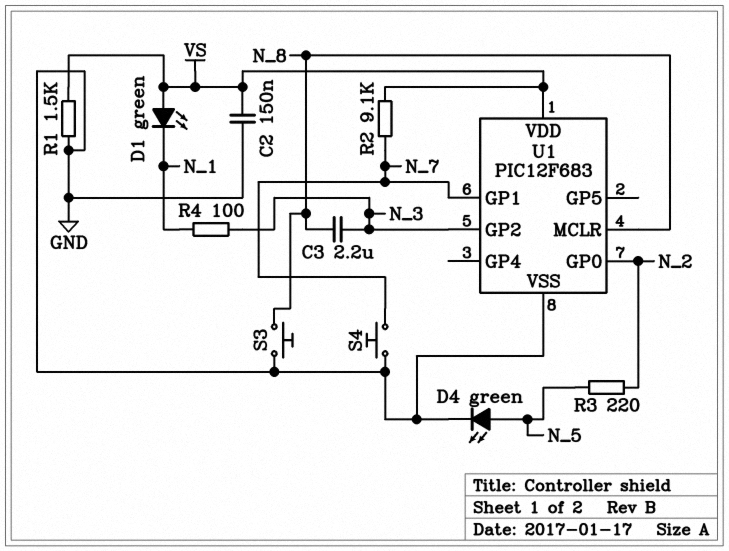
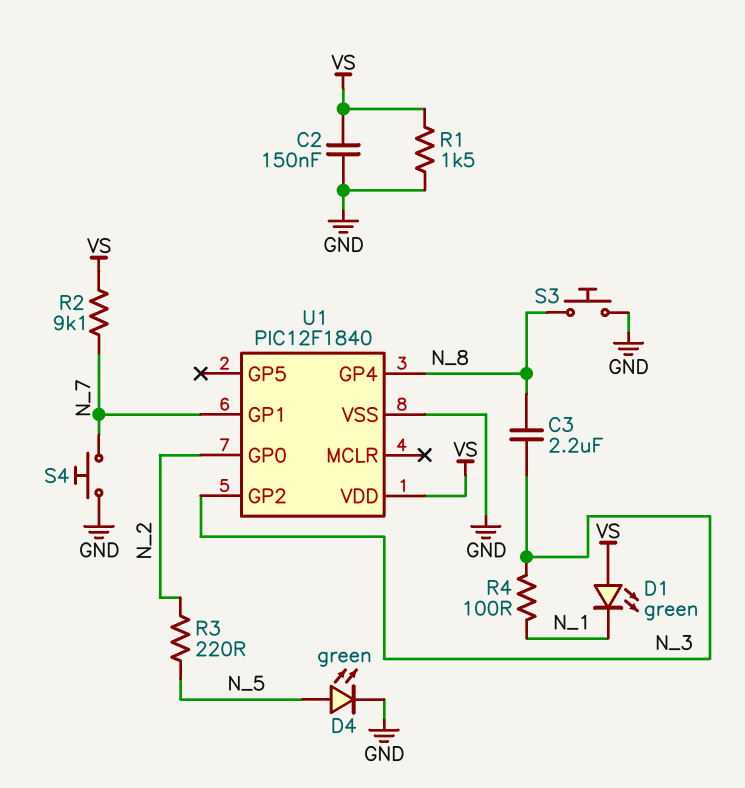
U1: PIC12F683 -> PIC12F1840
U1 pin GP4: none -> N_8
U1 pin MCLR: N_8 -> none

